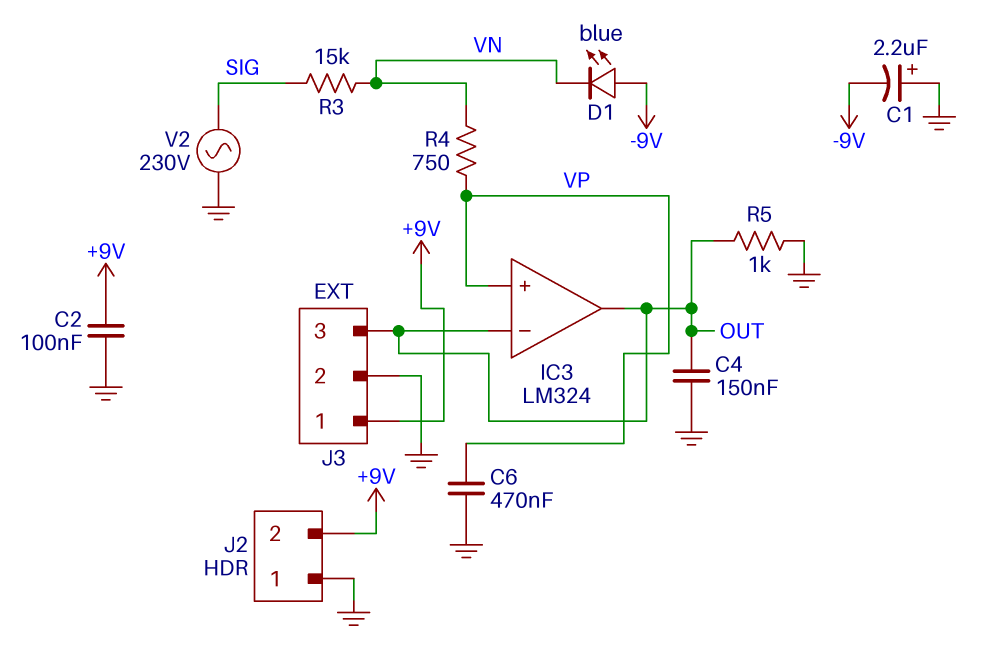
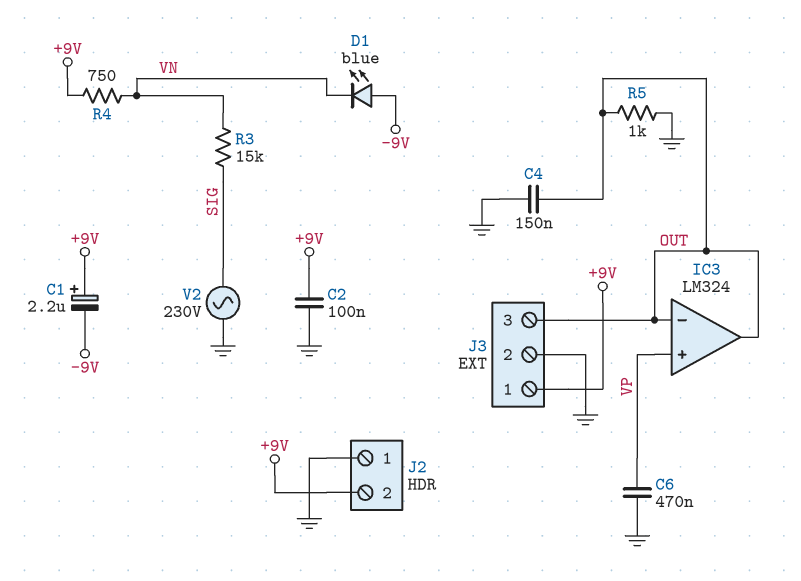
C1: 2.2uF (plus GND, minus -9V) -> 2.2uF (plus +9V, minus -9V)
R4: 750 (VN, VP) -> 750 (+9V, VN)

